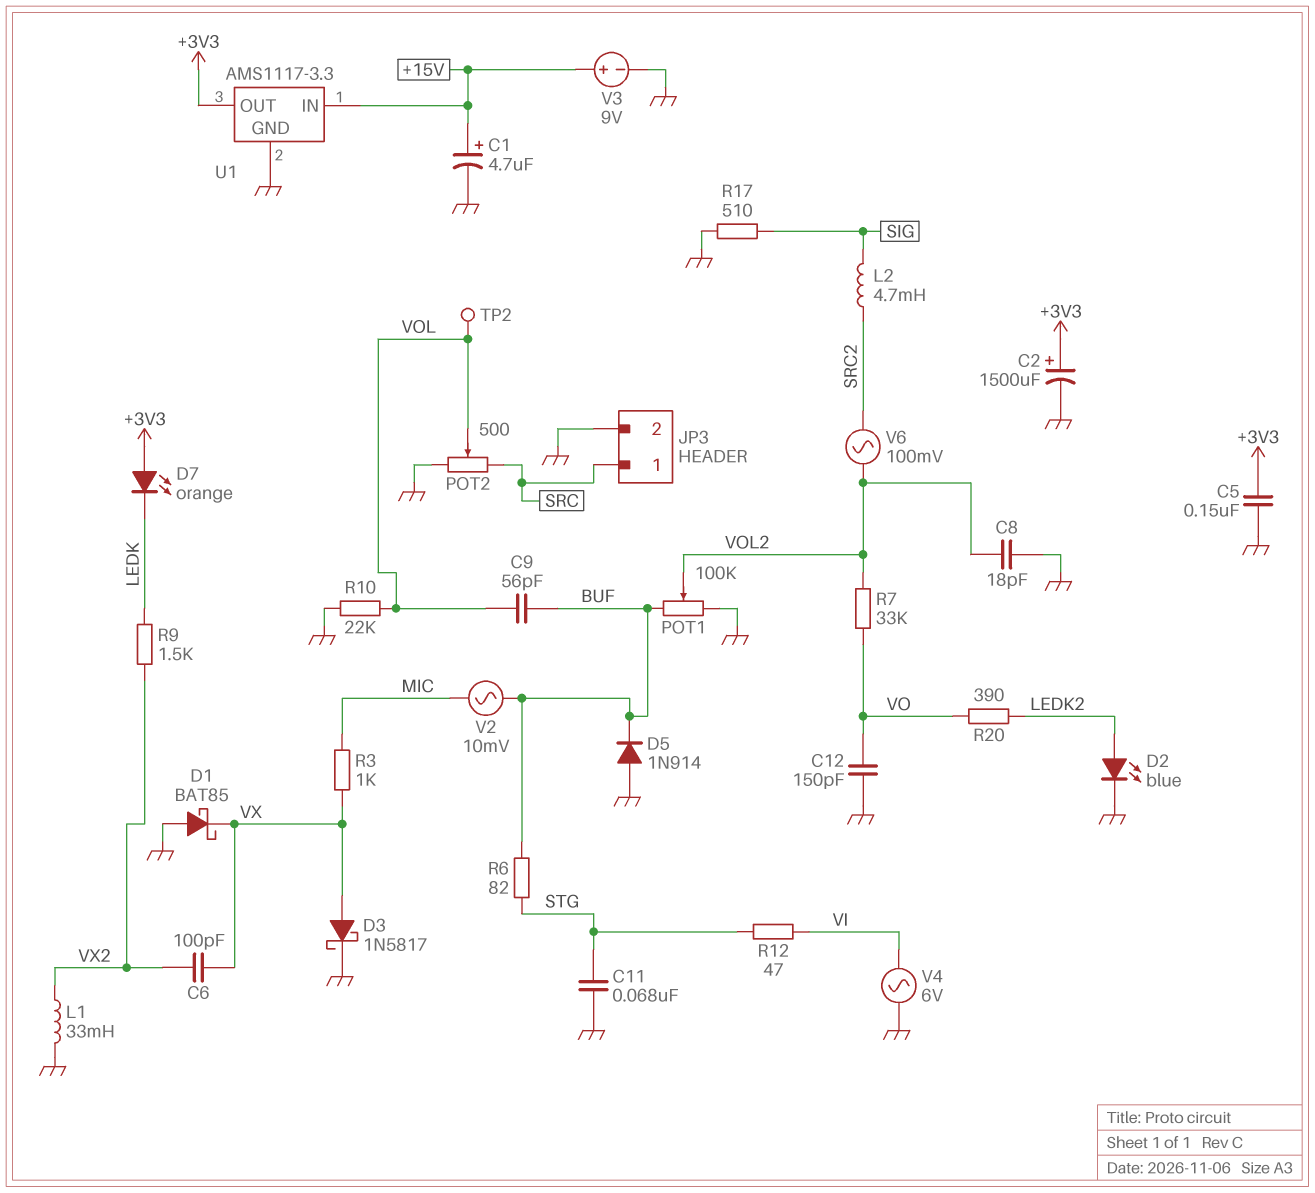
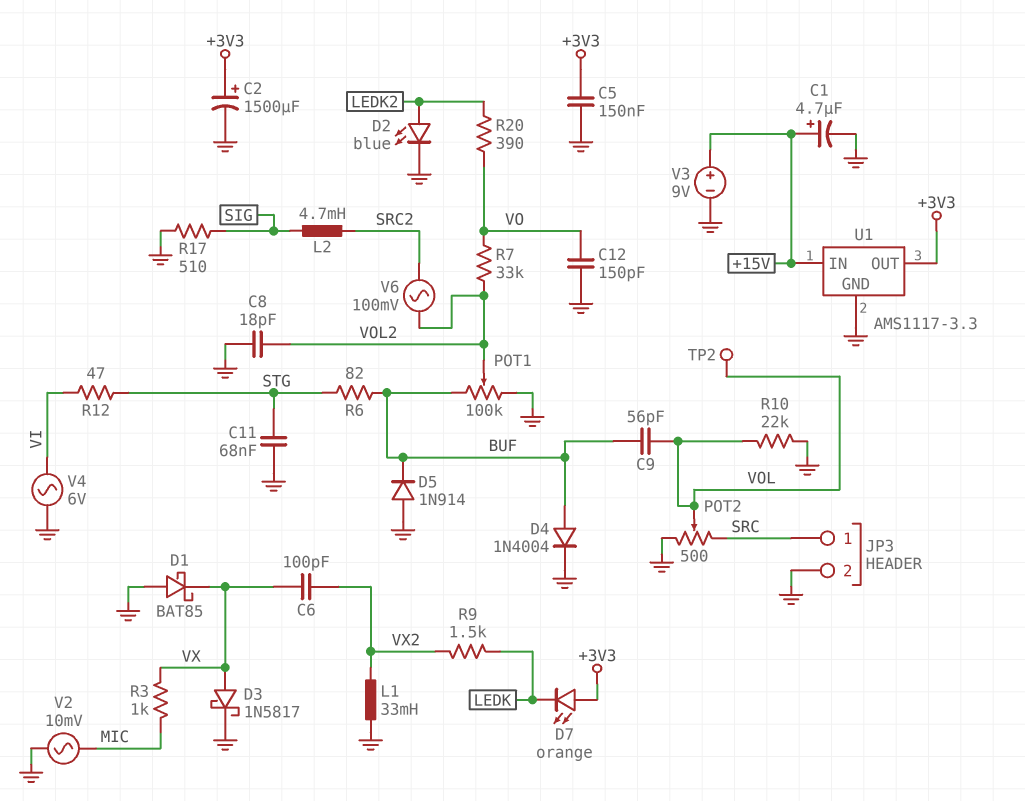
D4: none -> diode 1N4004 (A BUF, K GND)
V2: AC 10mV (BUF, MIC) -> AC 10mV (GND, MIC)

